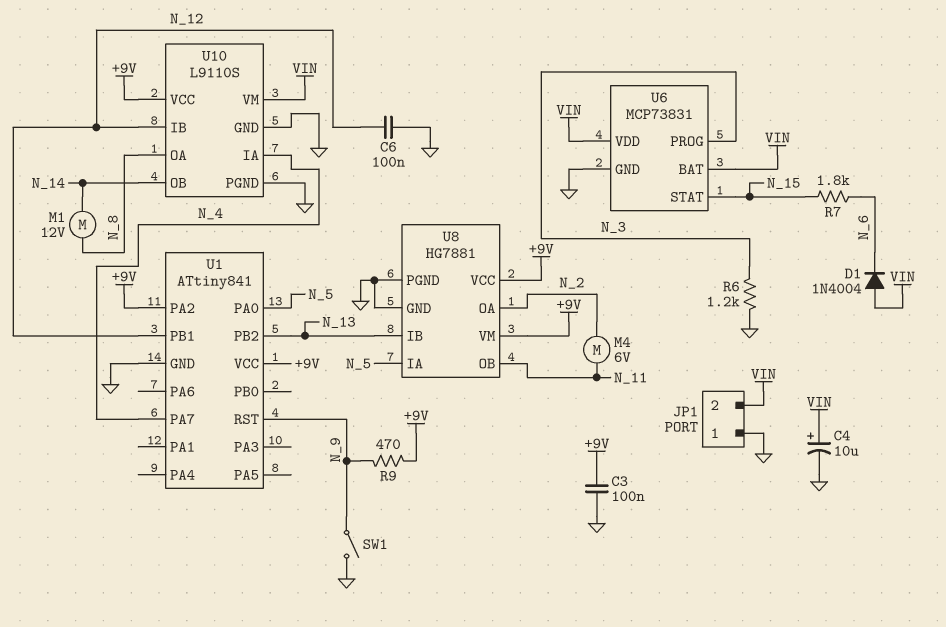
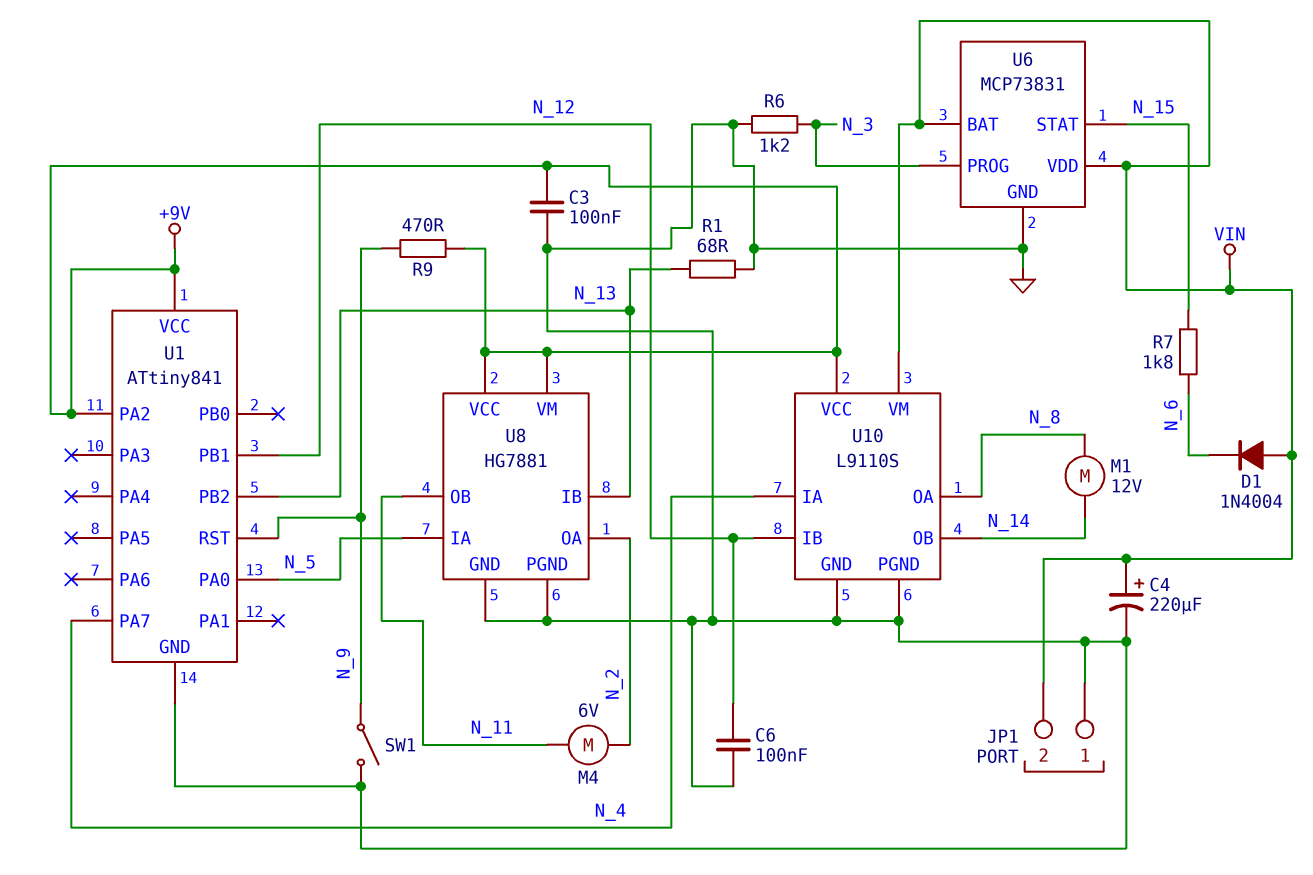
C4: 10uF (plus VIN, minus GND) -> 220uF (plus VIN, minus GND)
R1: none -> 68 (GND, N_13)

